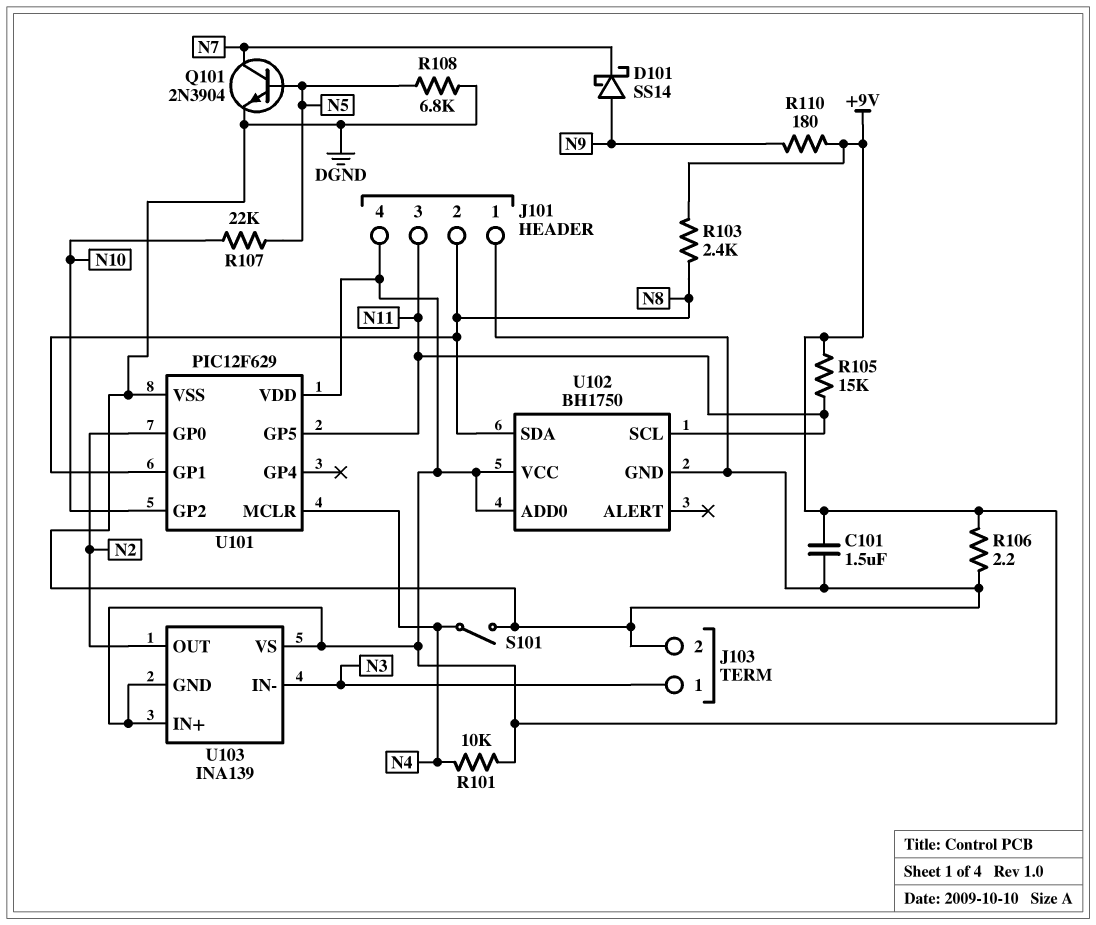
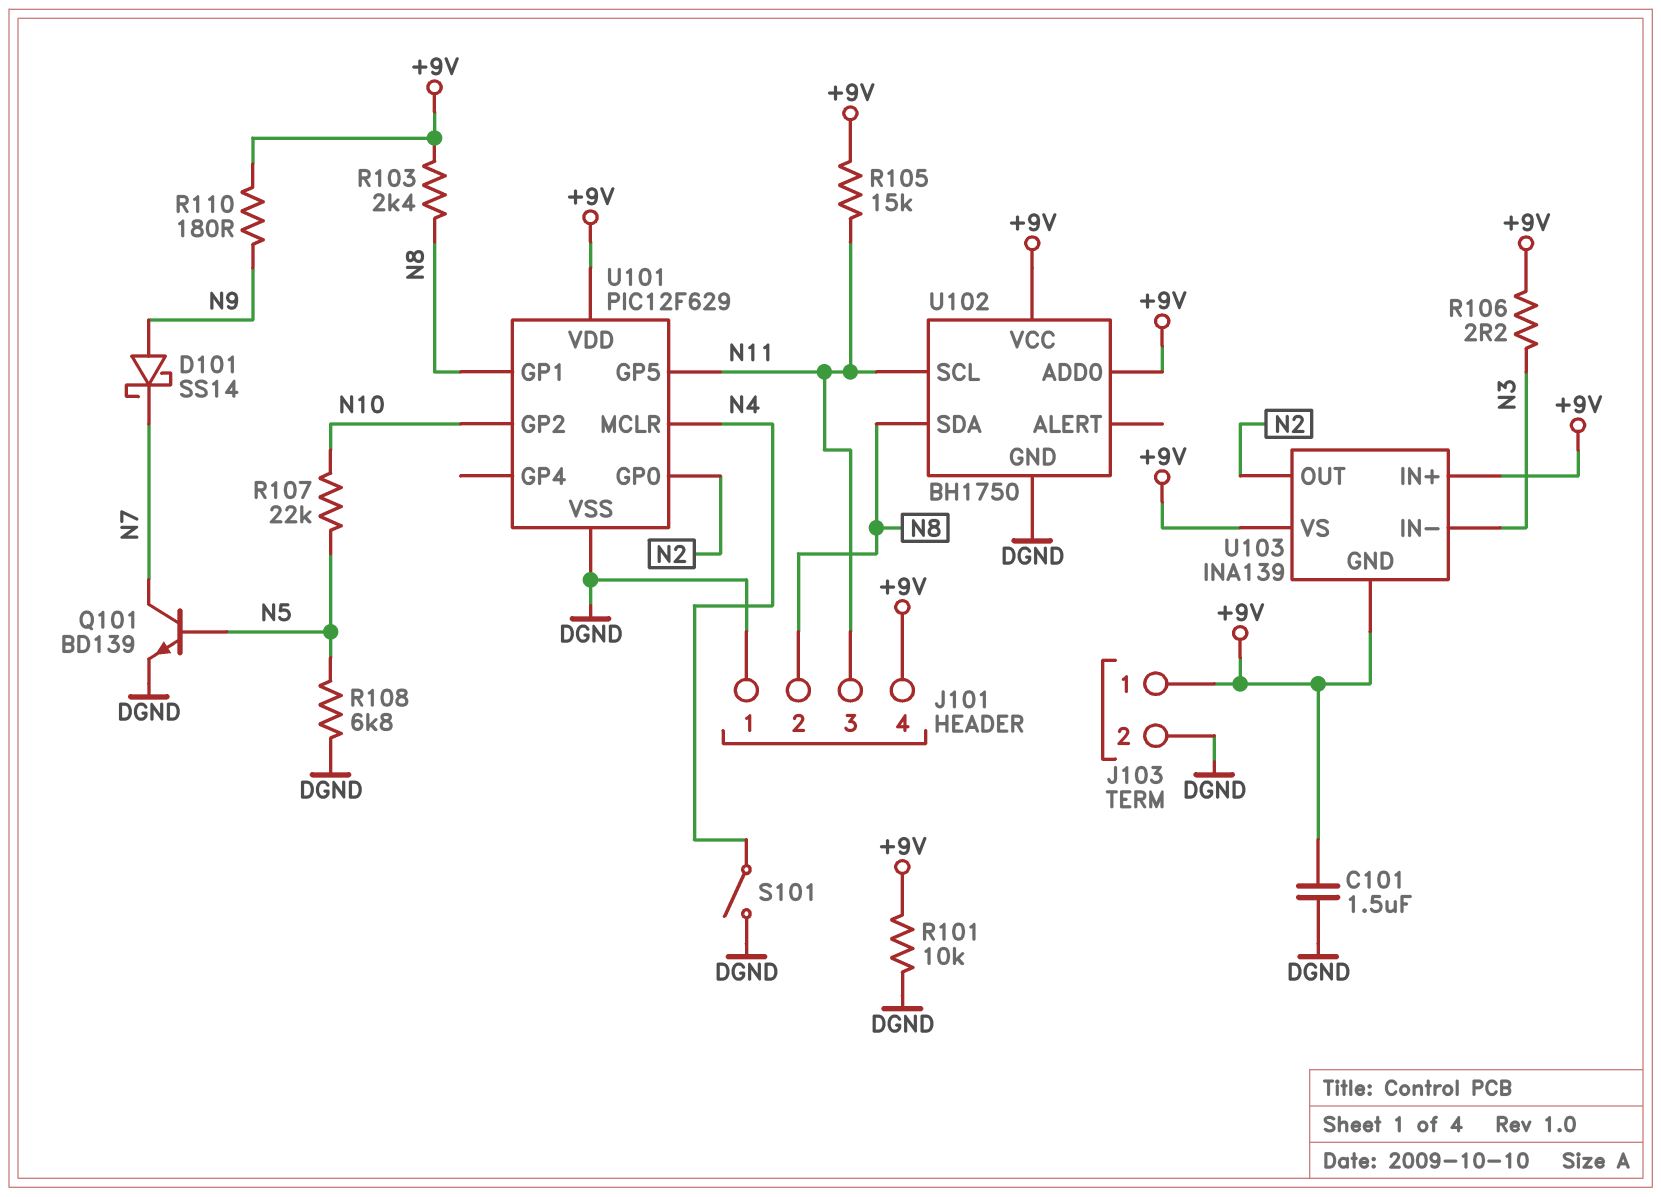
J103 pin 1: N3 -> +9V
Q101: NPN 2N3904 (B N5, C N7, E DGND) -> NPN BD139 (B N5, C N7, E DGND)
R101: 10k (+9V, N4) -> 10k (+9V, DGND)
R106: 2.2 (+9V, DGND) -> 2.2 (+9V, N3)

